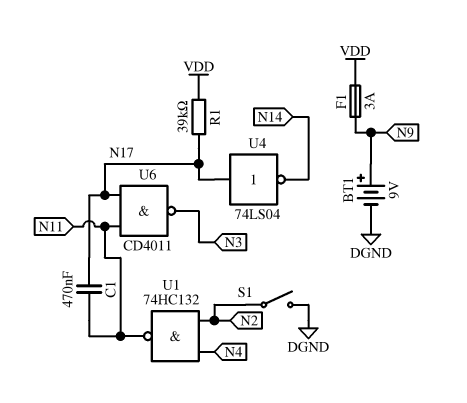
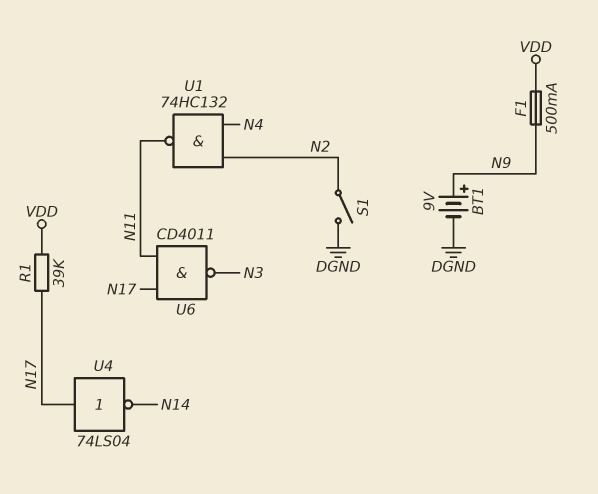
C1: 470nF (N11, N17) -> none
F1: 3A (N9, VDD) -> 500mA (N9, VDD)

